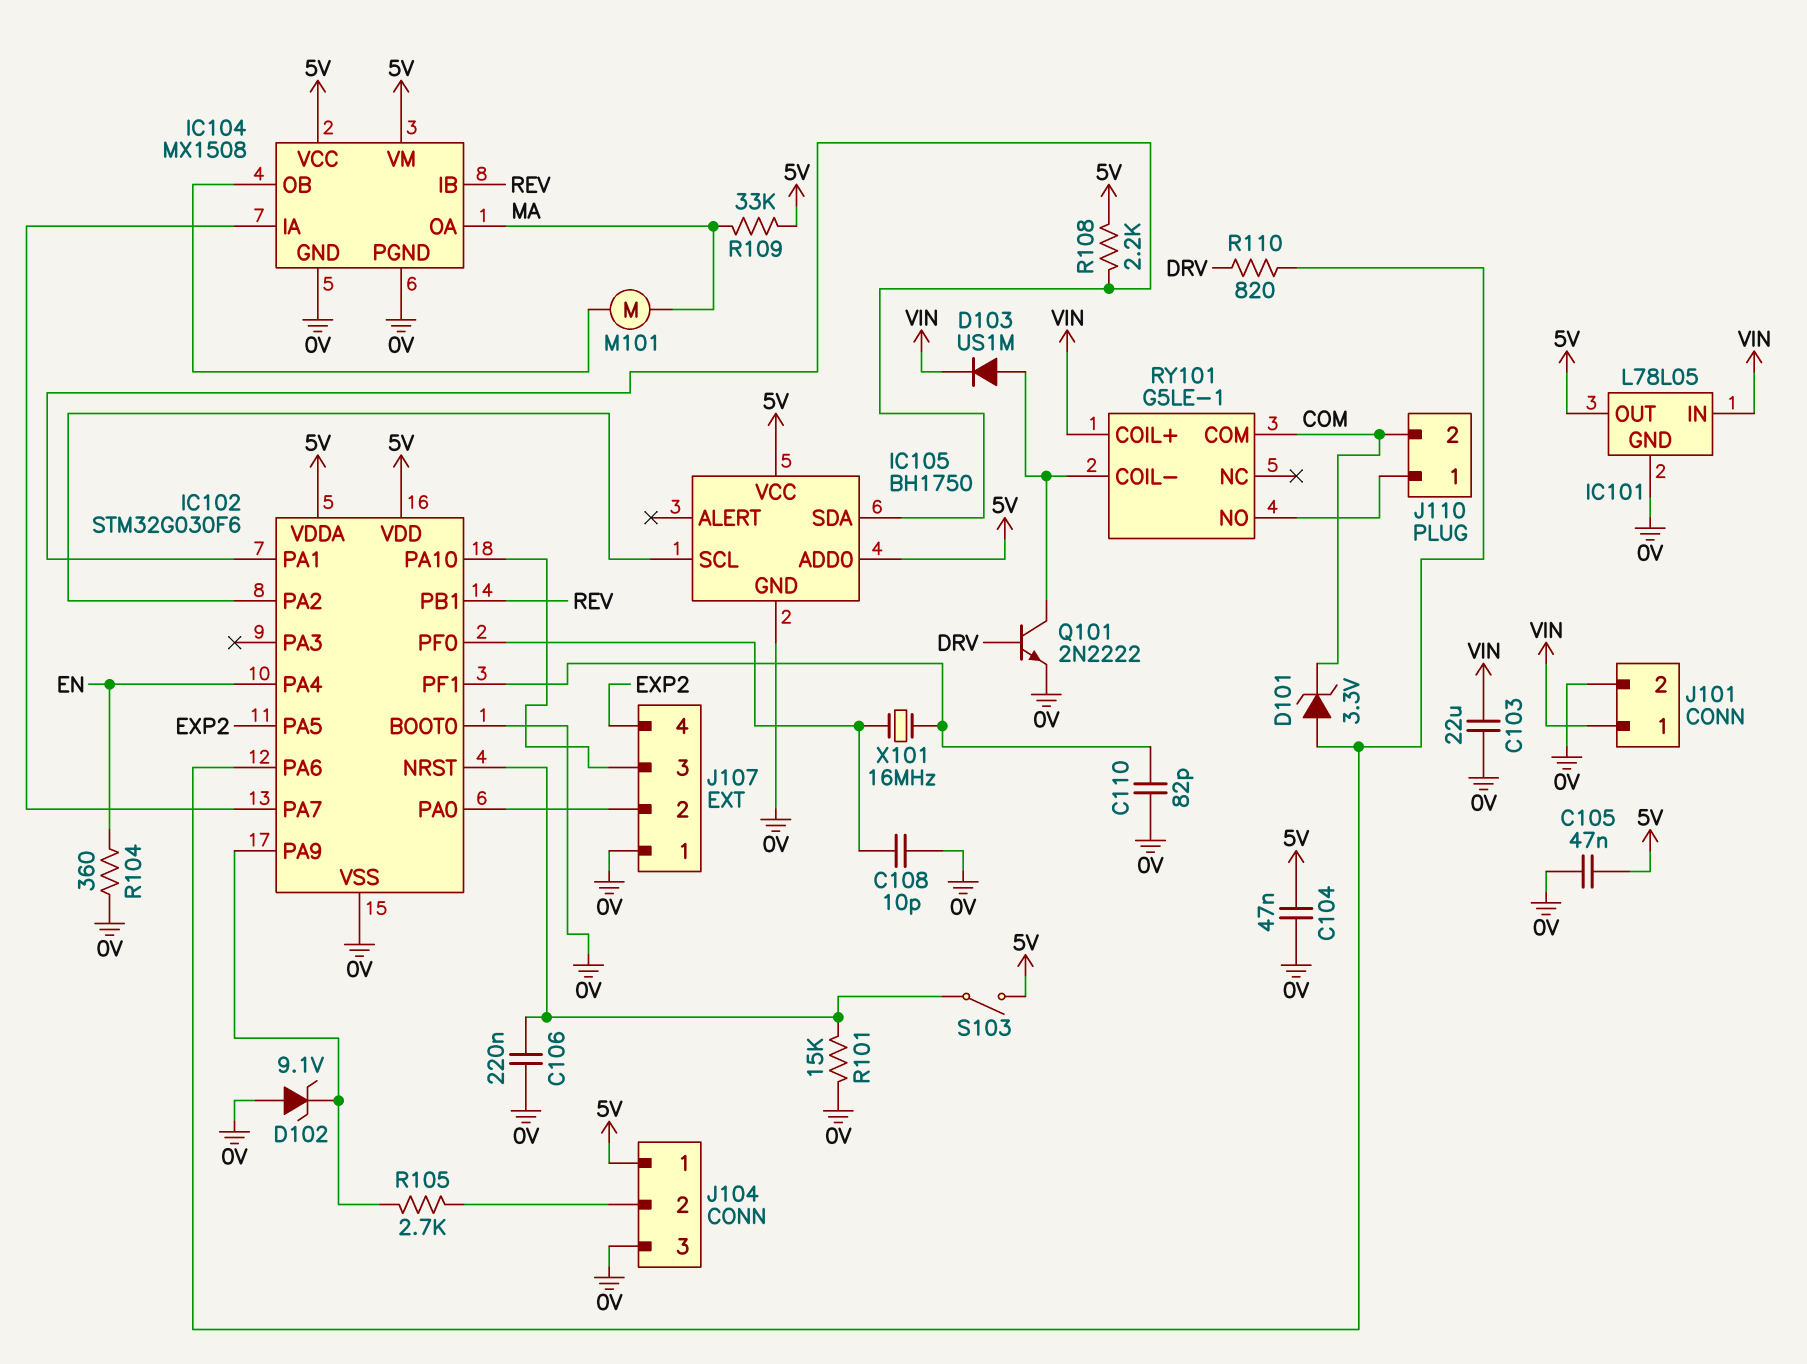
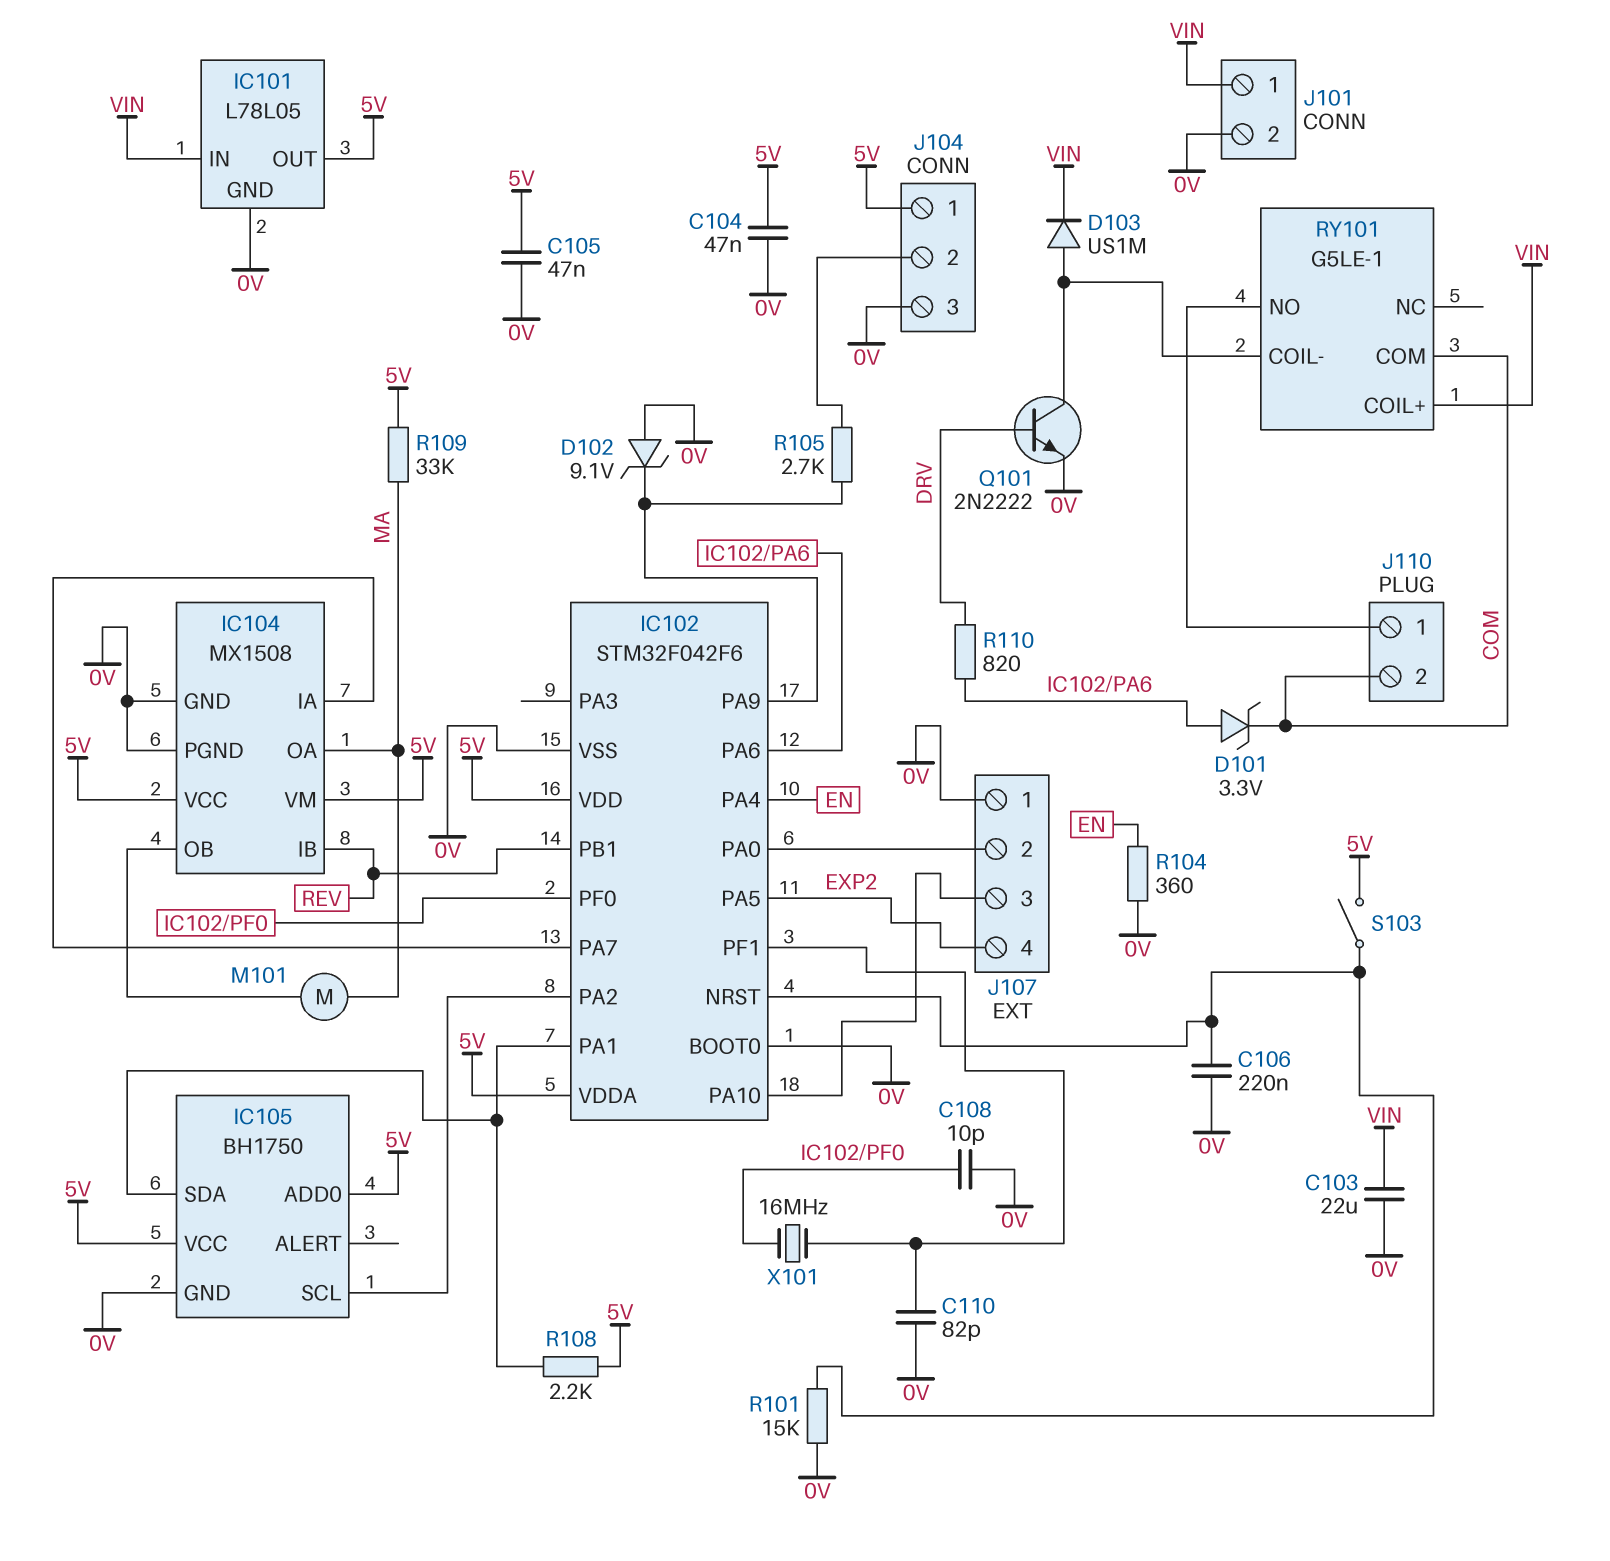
IC102: STM32G030F6 -> STM32F042F6

